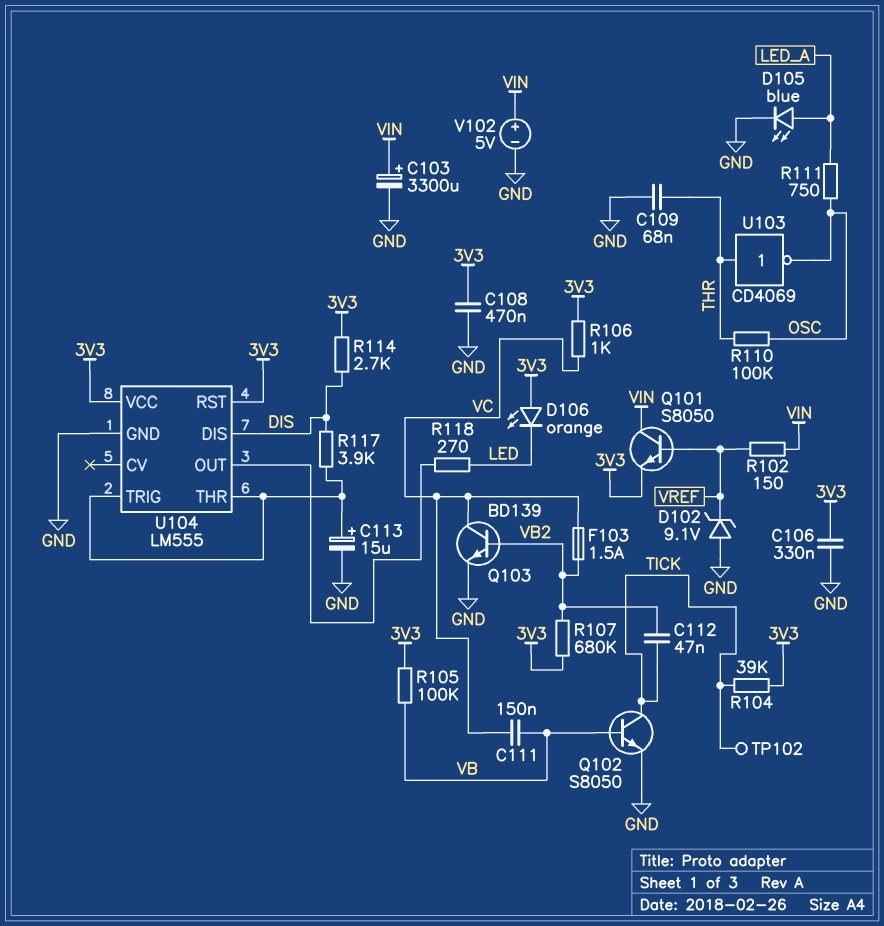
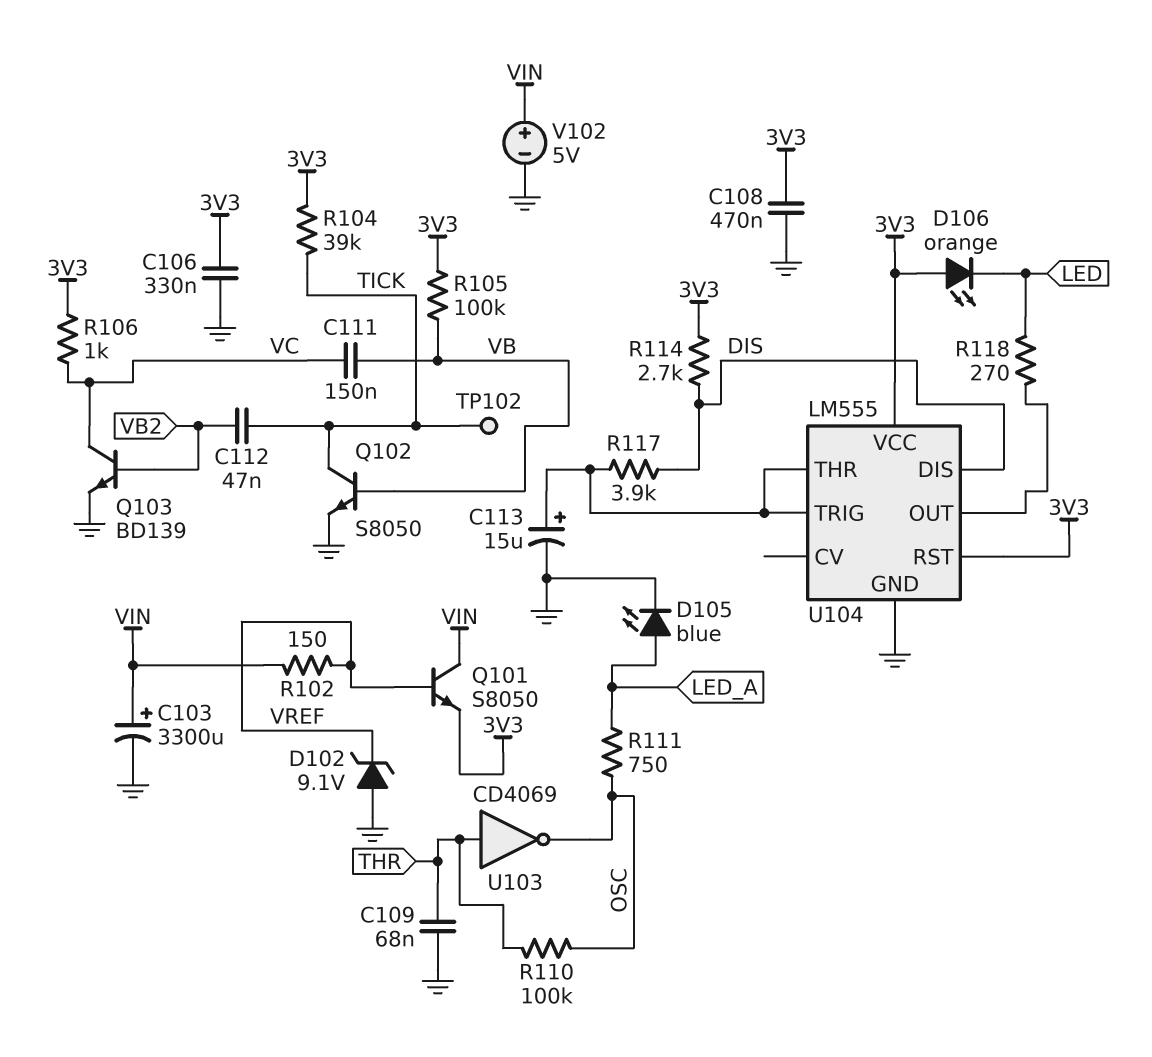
F103: 1.5A (VB2, VC) -> none
R107: 680k (3V3, VB2) -> none

